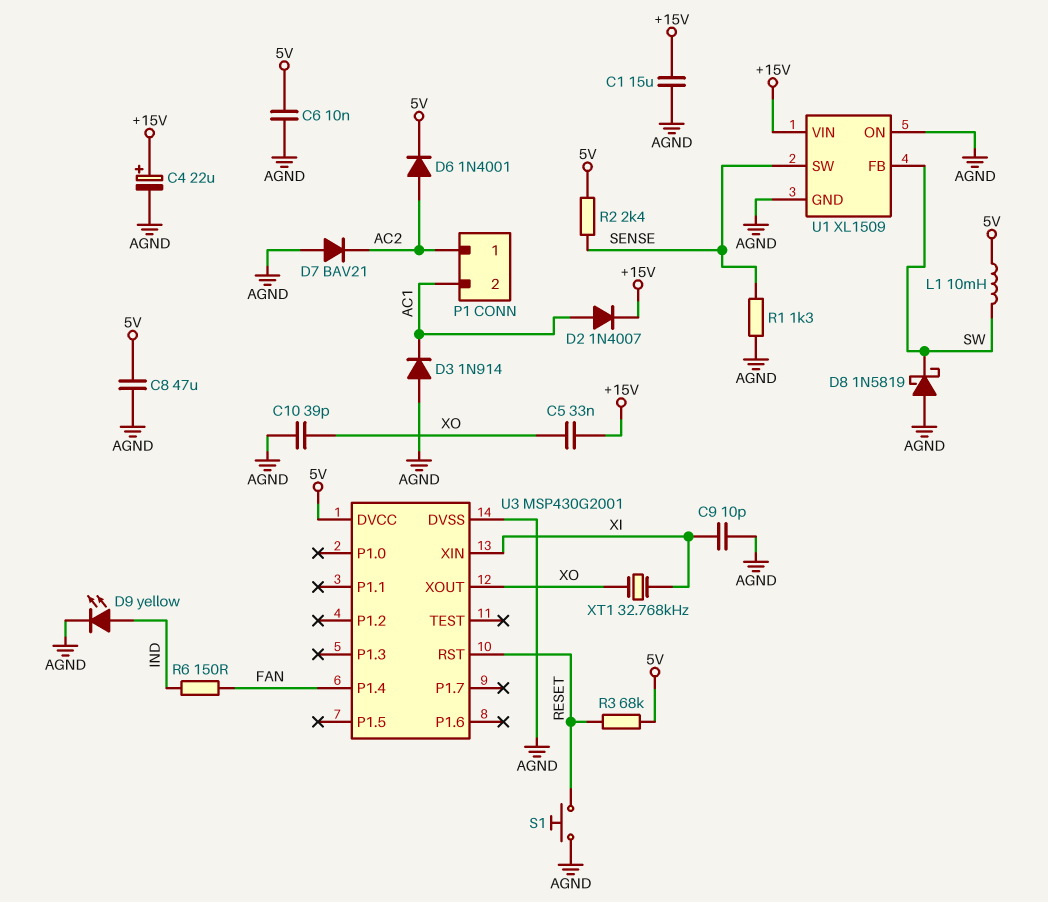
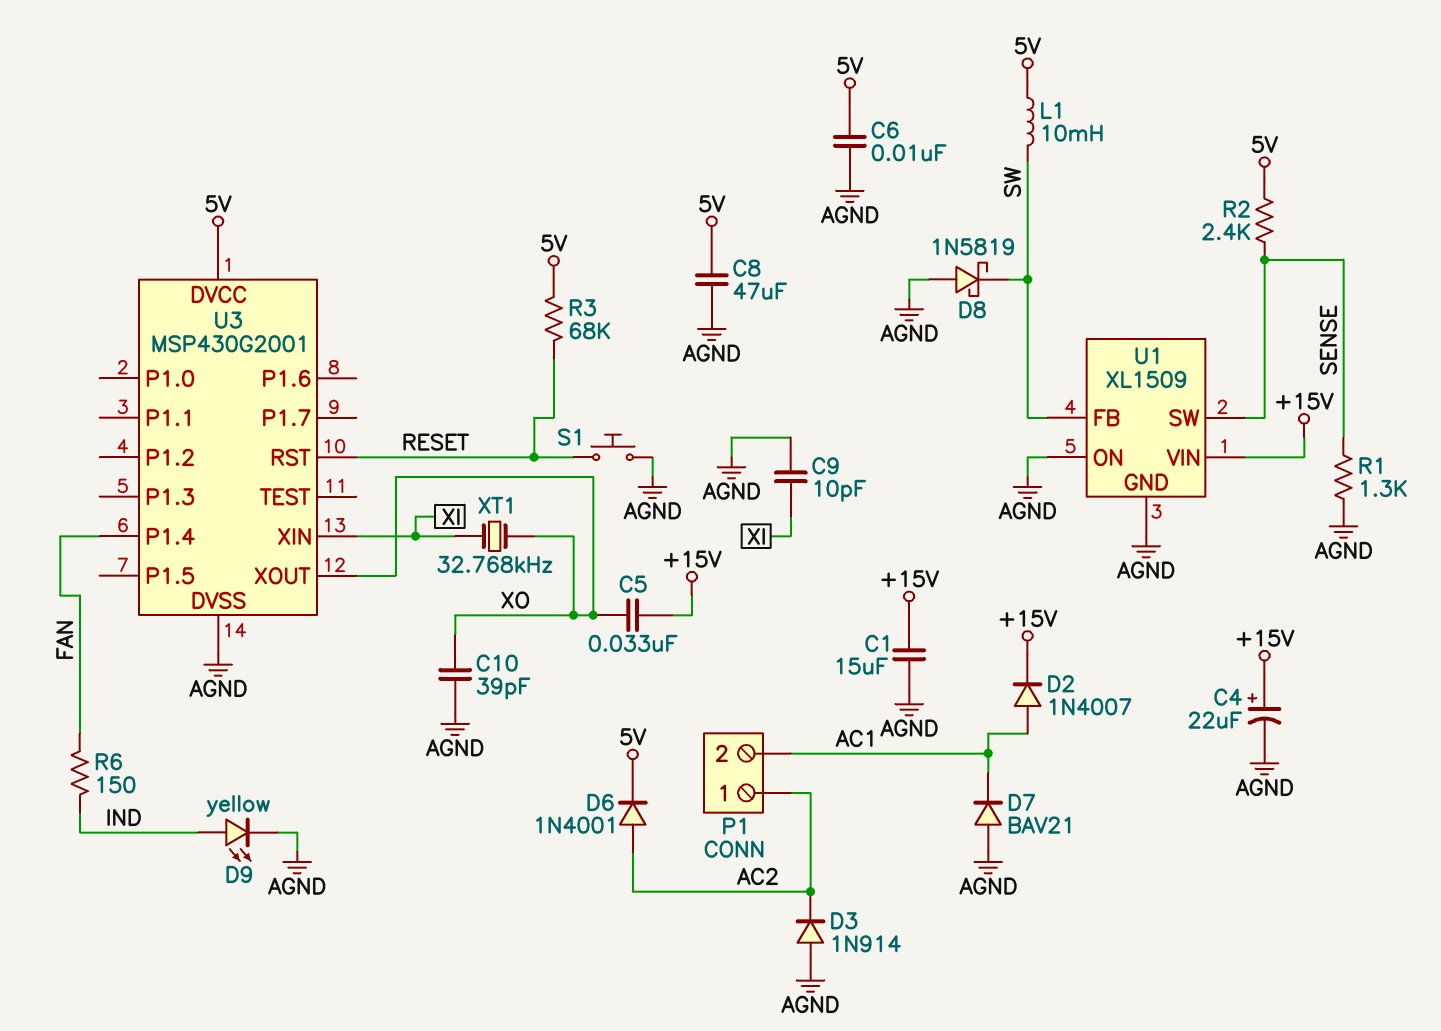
D3: diode 1N914 (A AGND, K AC1) -> diode 1N914 (A AGND, K AC2)
D7: diode BAV21 (A AGND, K AC2) -> diode BAV21 (A AGND, K AC1)

